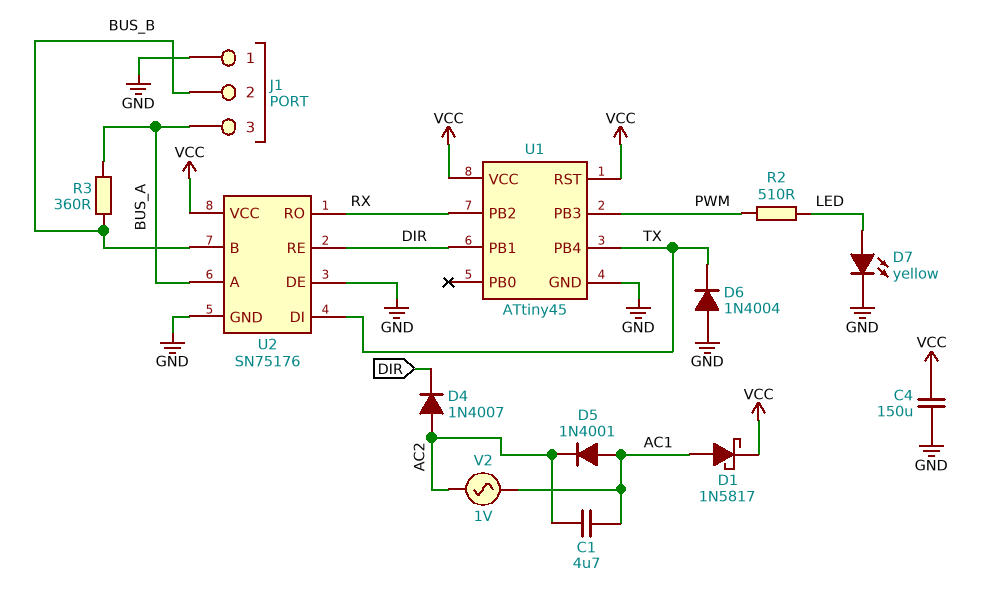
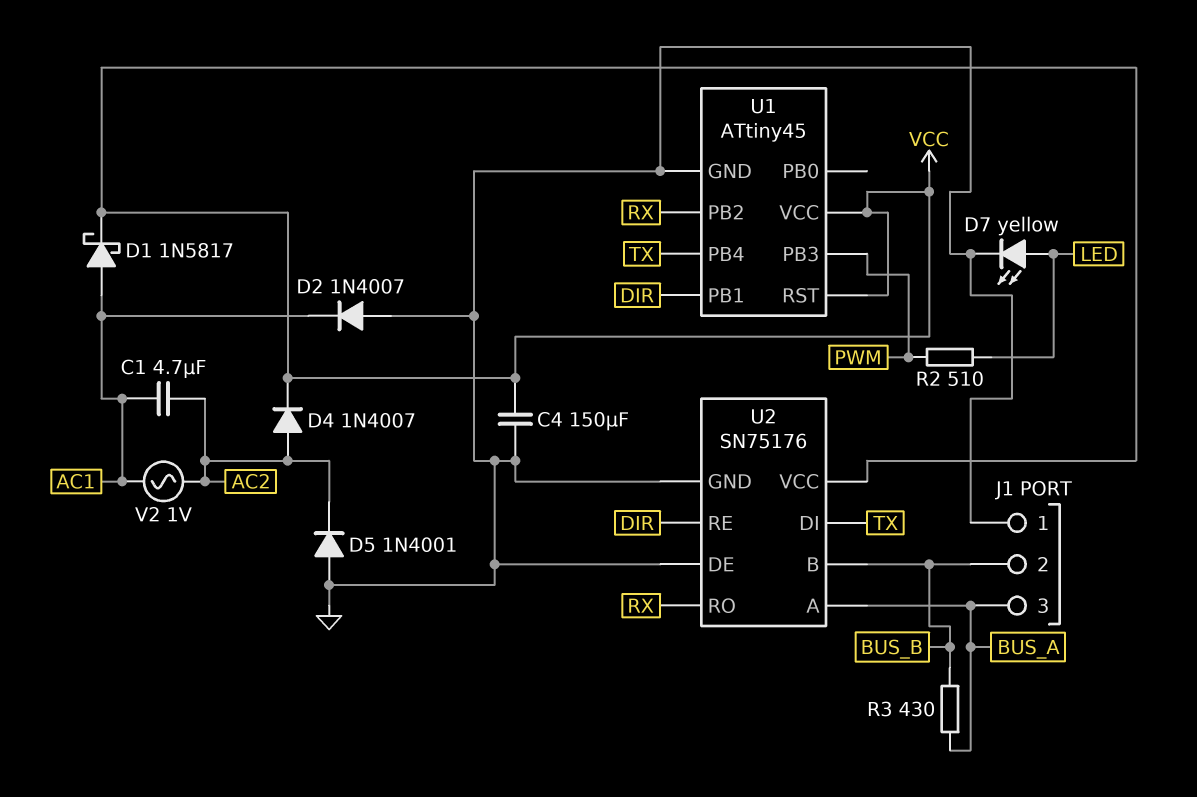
D2: none -> diode 1N4007 (A GND, K AC1)
D4: diode 1N4007 (A AC2, K DIR) -> diode 1N4007 (A AC2, K VCC)
D5: diode 1N4001 (A AC1, K AC2) -> diode 1N4001 (A GND, K AC2)
D6: diode 1N4004 (A GND, K TX) -> none
R3: 360 (BUS_A, BUS_B) -> 430 (BUS_A, BUS_B)

